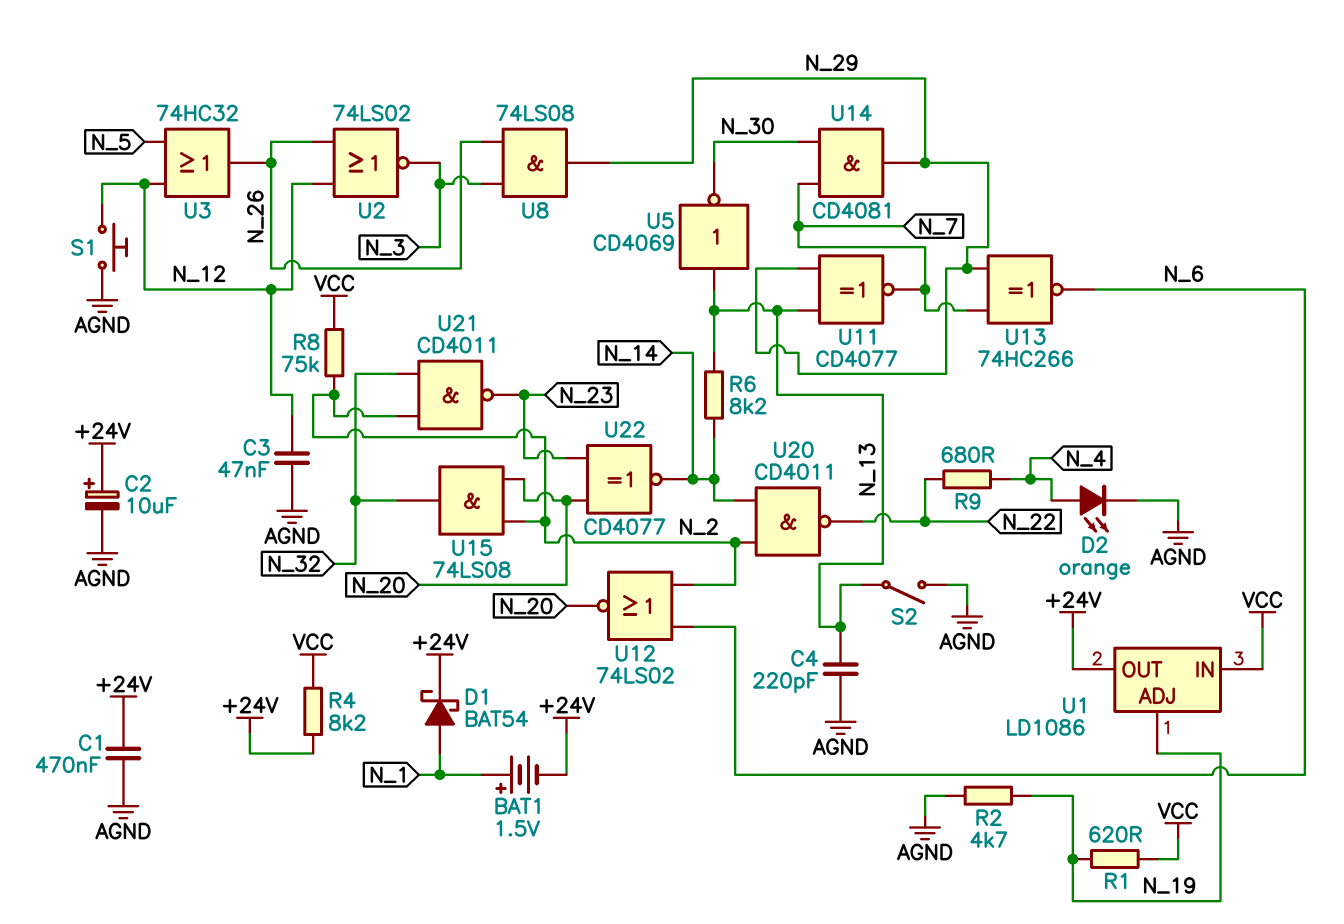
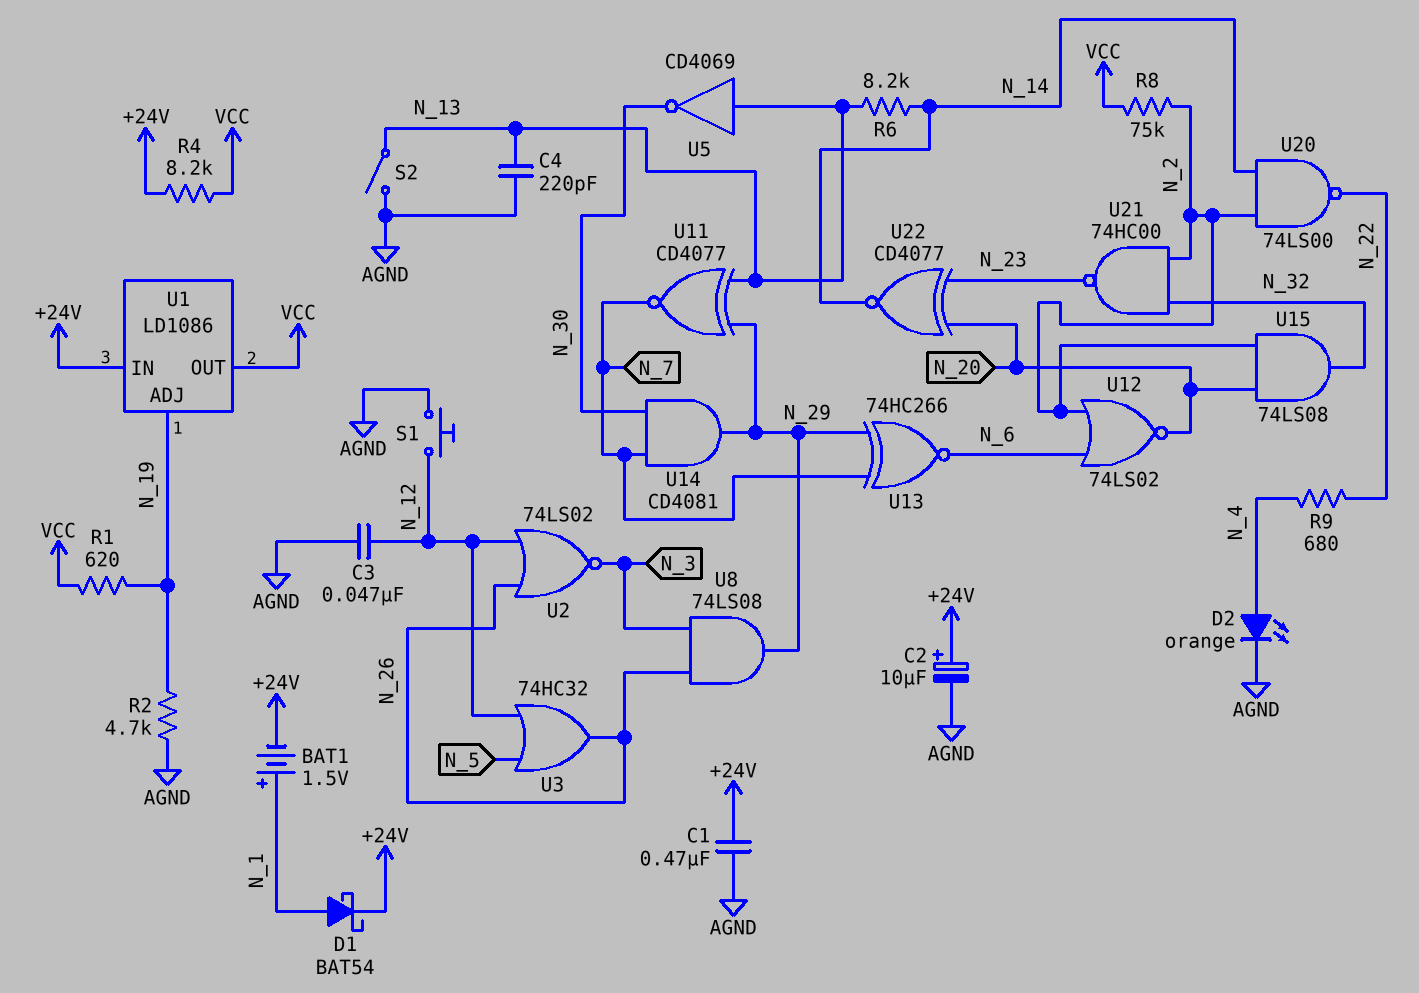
U1 pin IN: VCC -> +24V
U1 pin OUT: +24V -> VCC
U20: NAND CD4011 (in N_2, in N_14, out N_22) -> NAND 74LS00 (in N_2, in N_14, out N_22)
U21: NAND CD4011 (in N_2, in N_32, out N_23) -> NAND 74HC00 (in N_2, in N_32, out N_23)

